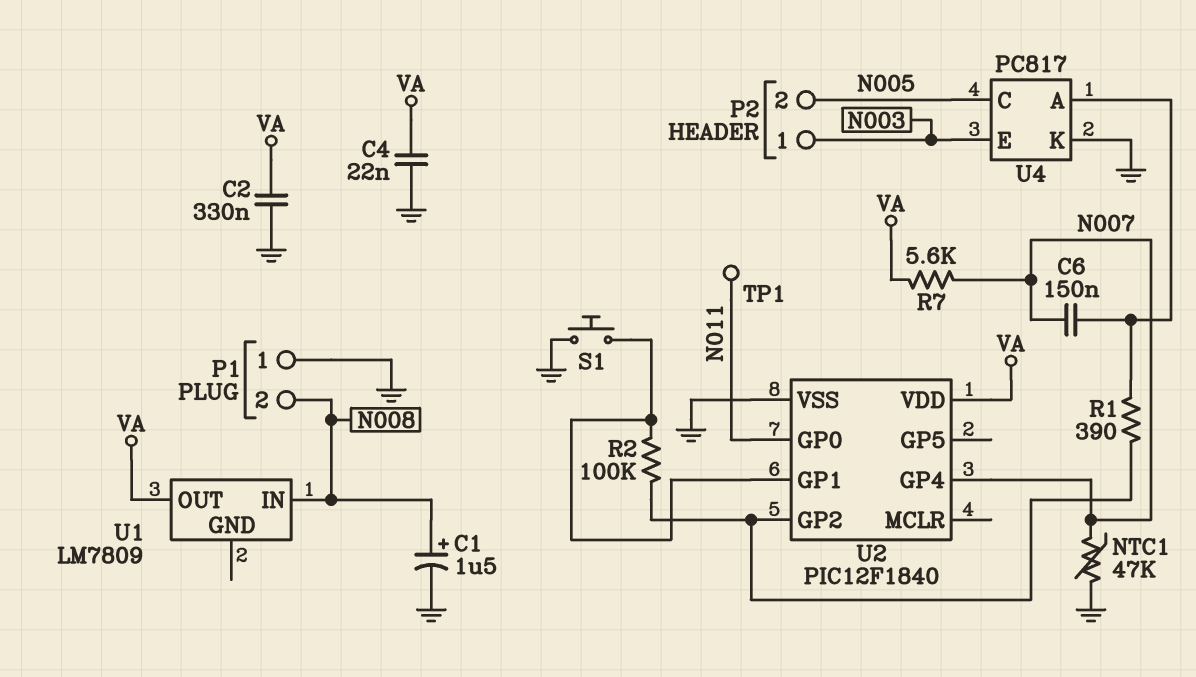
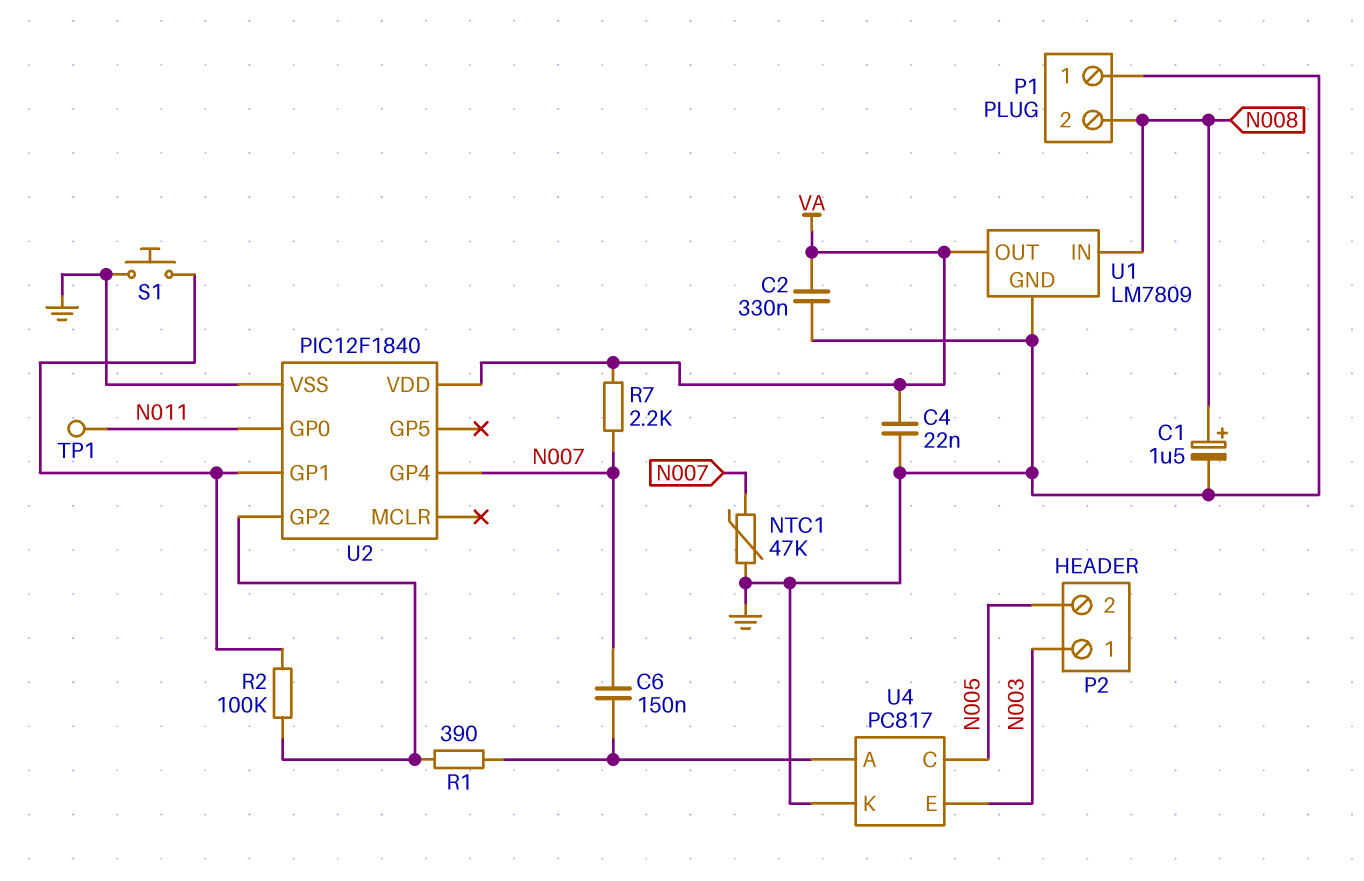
R7: 5.6k (N007, VA) -> 2.2k (N007, VA)
U1 pin GND: none -> GND

